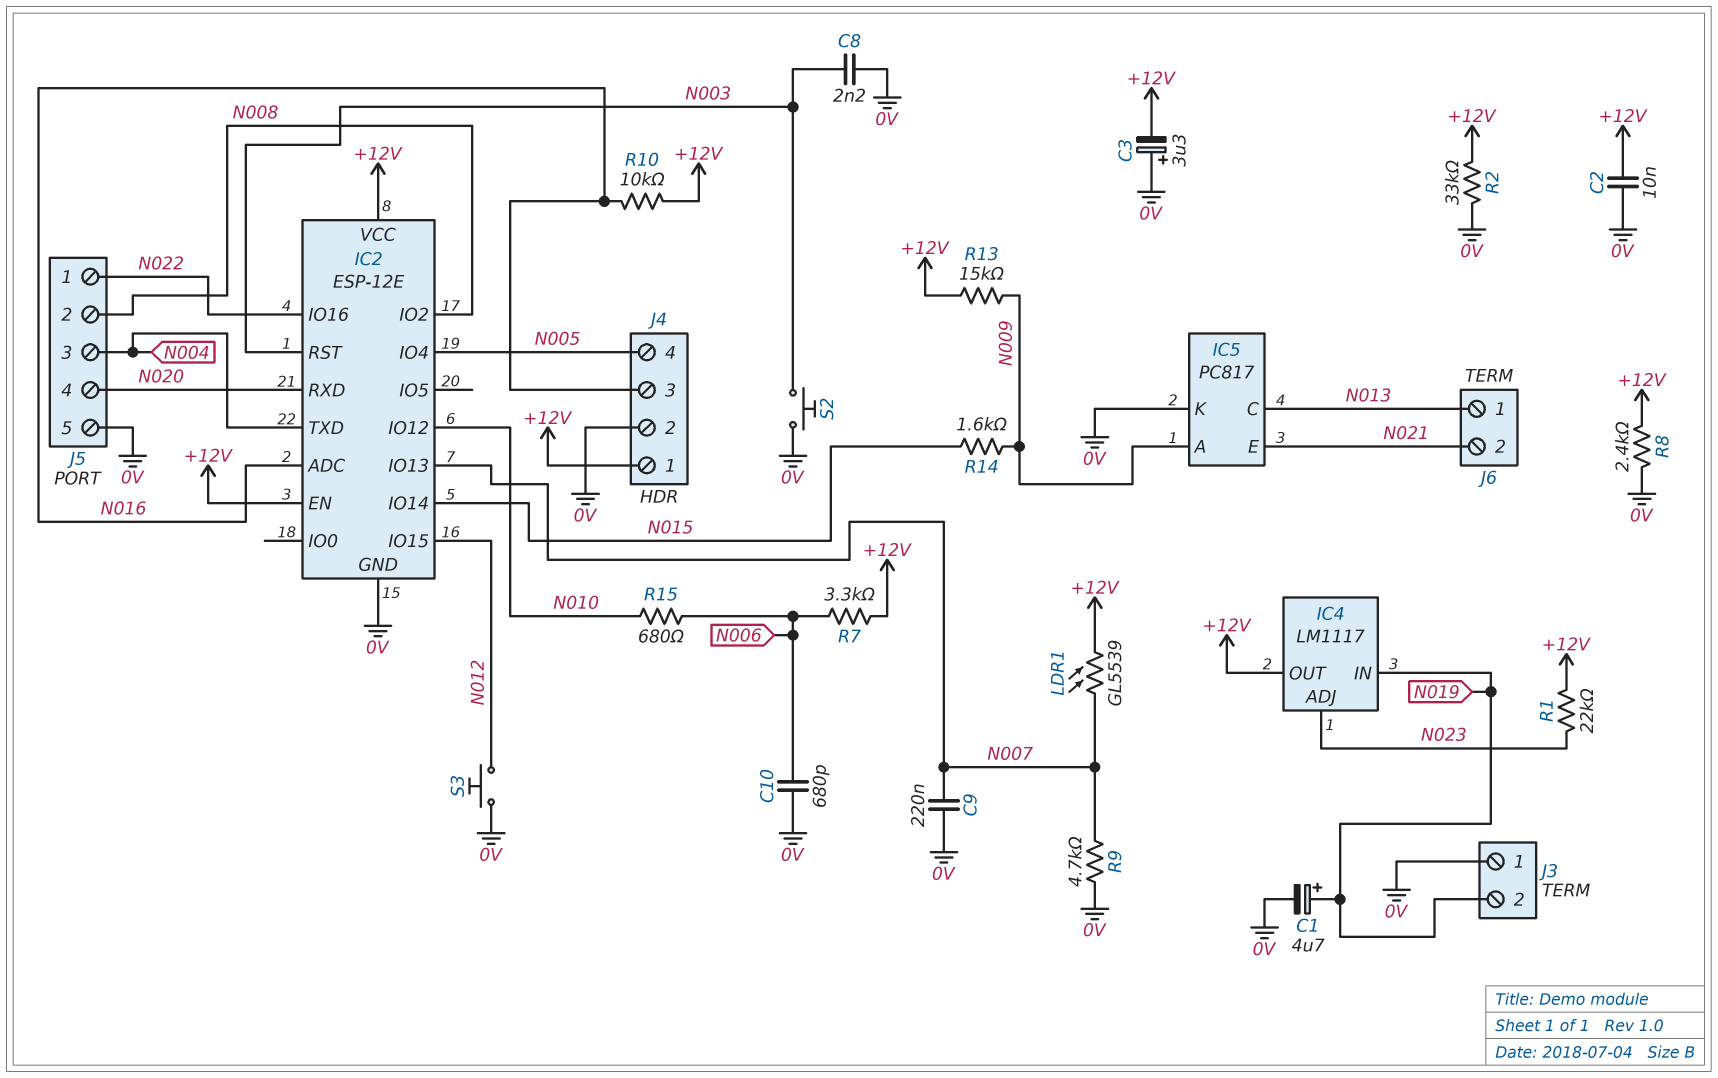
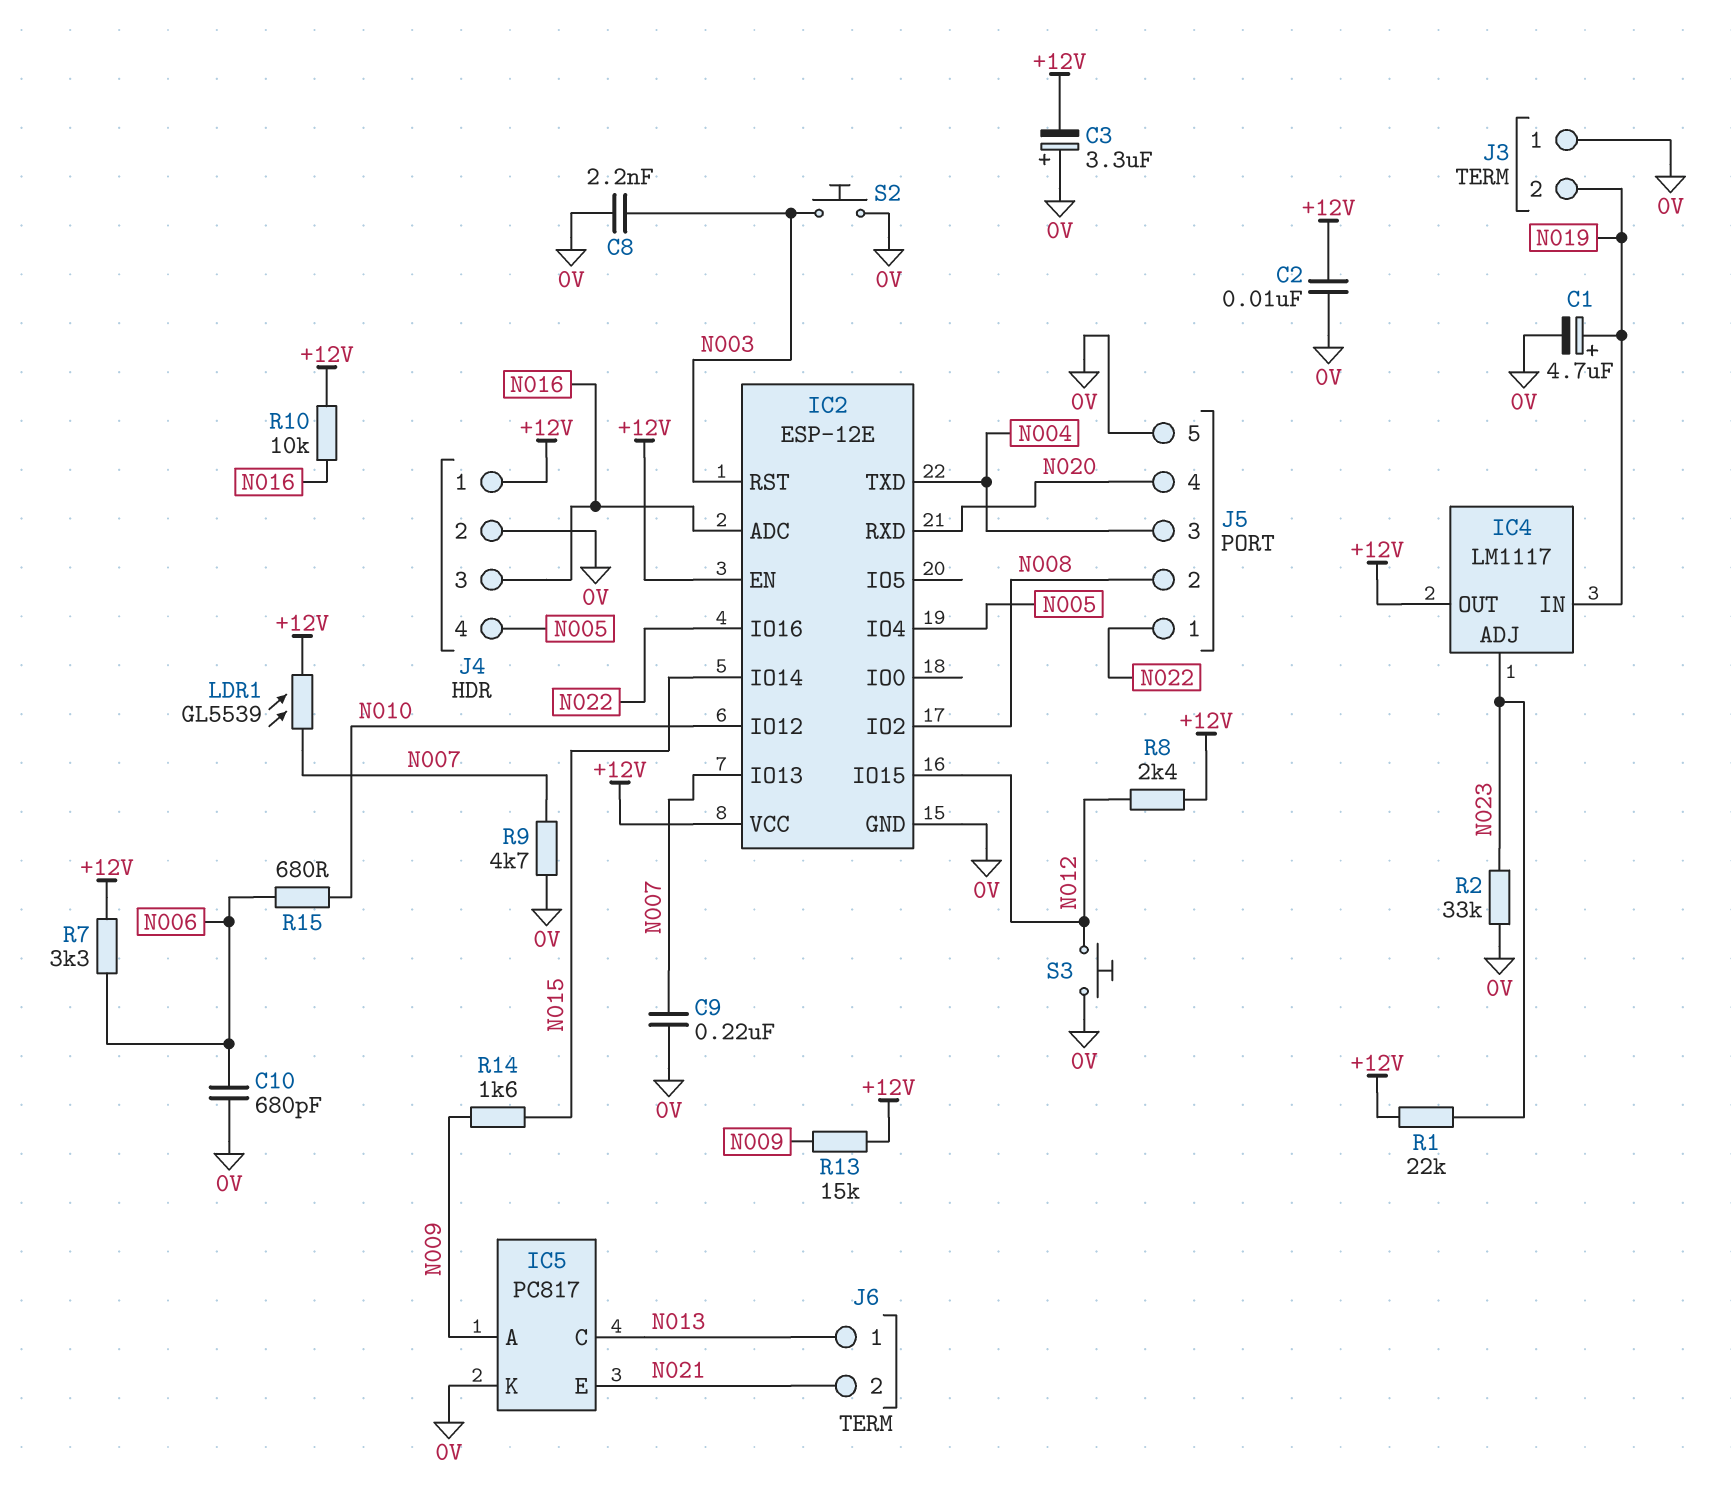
R2: 33k (+12V, 0V) -> 33k (0V, N023)
R8: 2.4k (+12V, 0V) -> 2.4k (+12V, N012)

